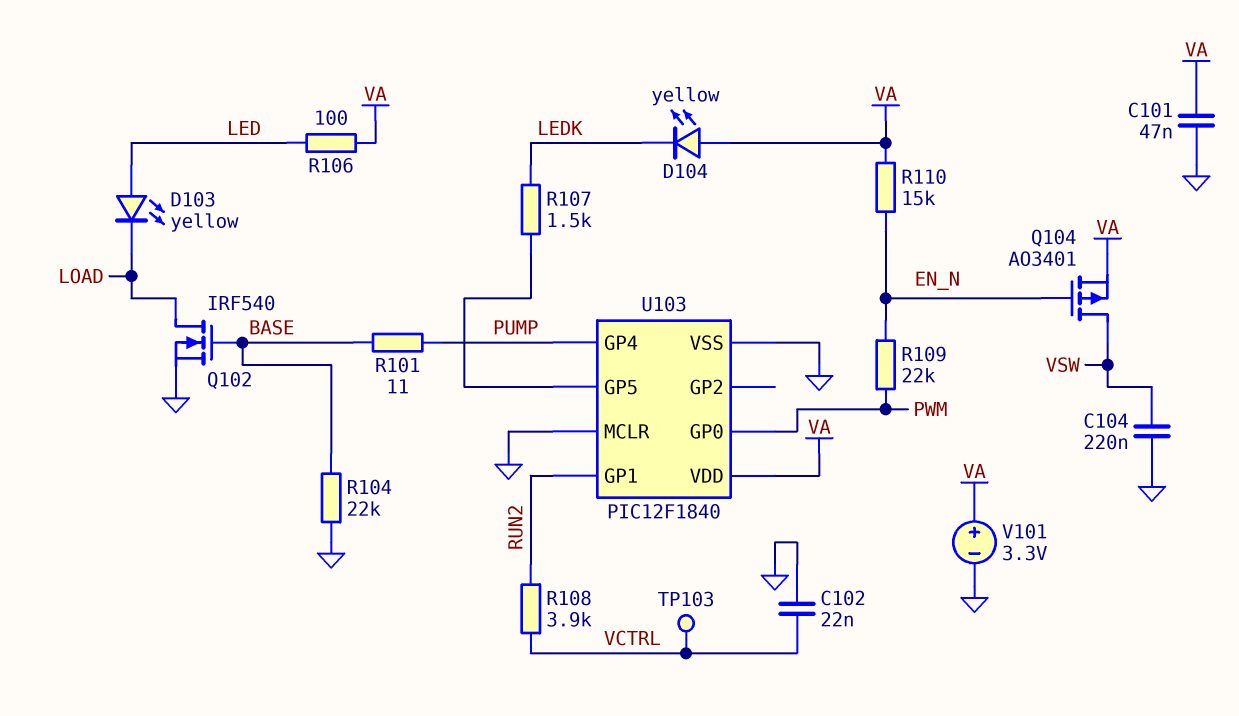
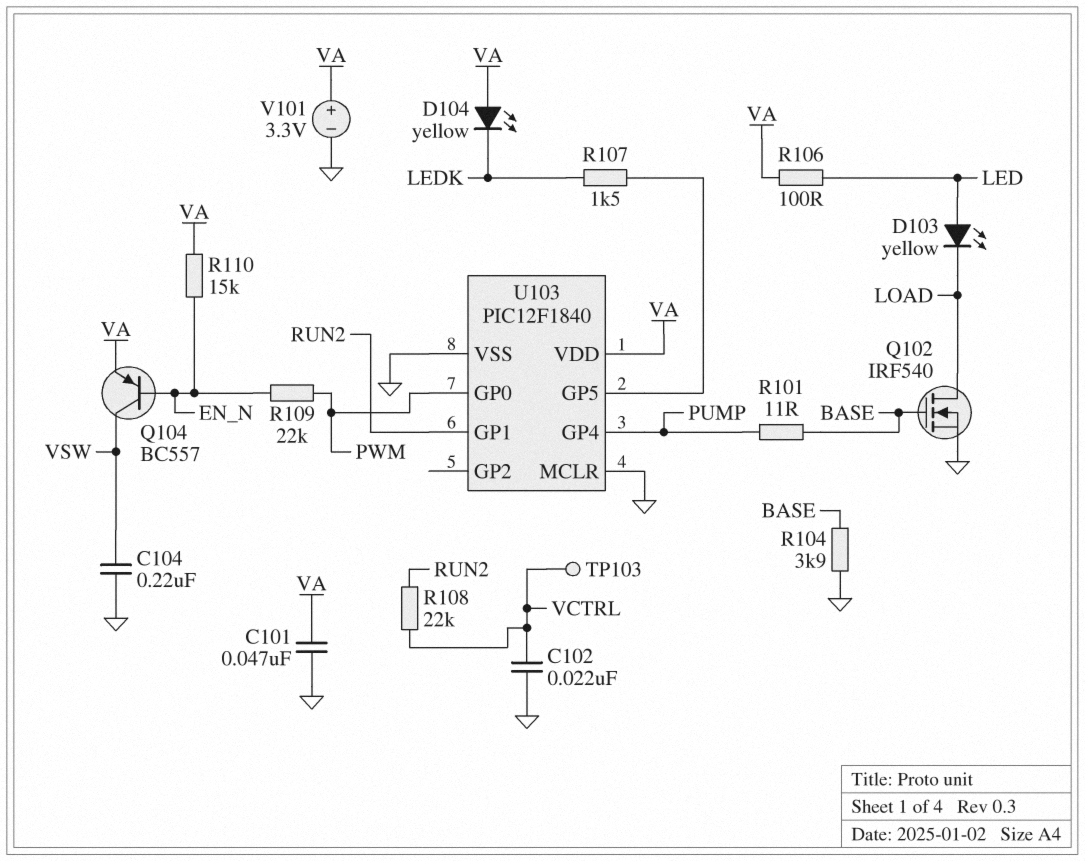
Q104: PMOS AO3401 (G EN_N, D VSW, S VA) -> PNP BC557 (B EN_N, C VSW, E VA)
R104: 22k (BASE, GND) -> 3.9k (BASE, GND)
R108: 3.9k (RUN2, VCTRL) -> 22k (RUN2, VCTRL)

